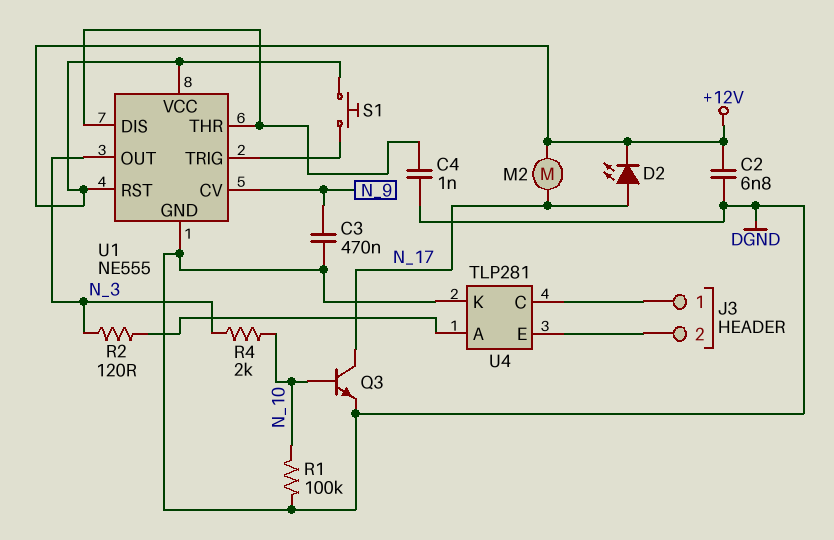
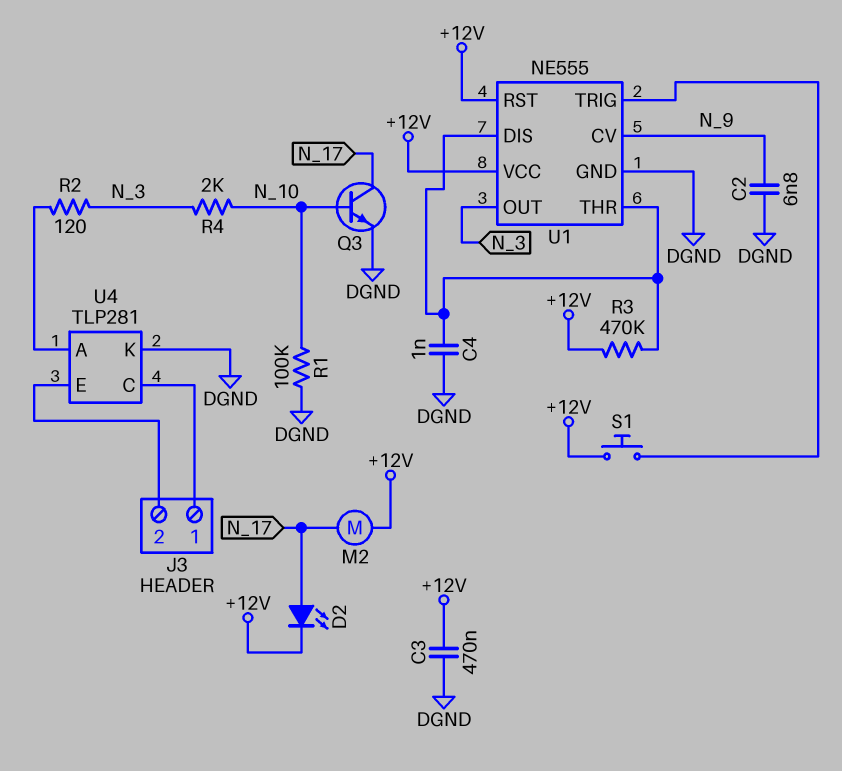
C2: 6.8nF (+12V, DGND) -> 6.8nF (DGND, N_9)
C3: 470nF (DGND, N_9) -> 470nF (+12V, DGND)
R3: none -> 470k (+12V, U1/DIS)

